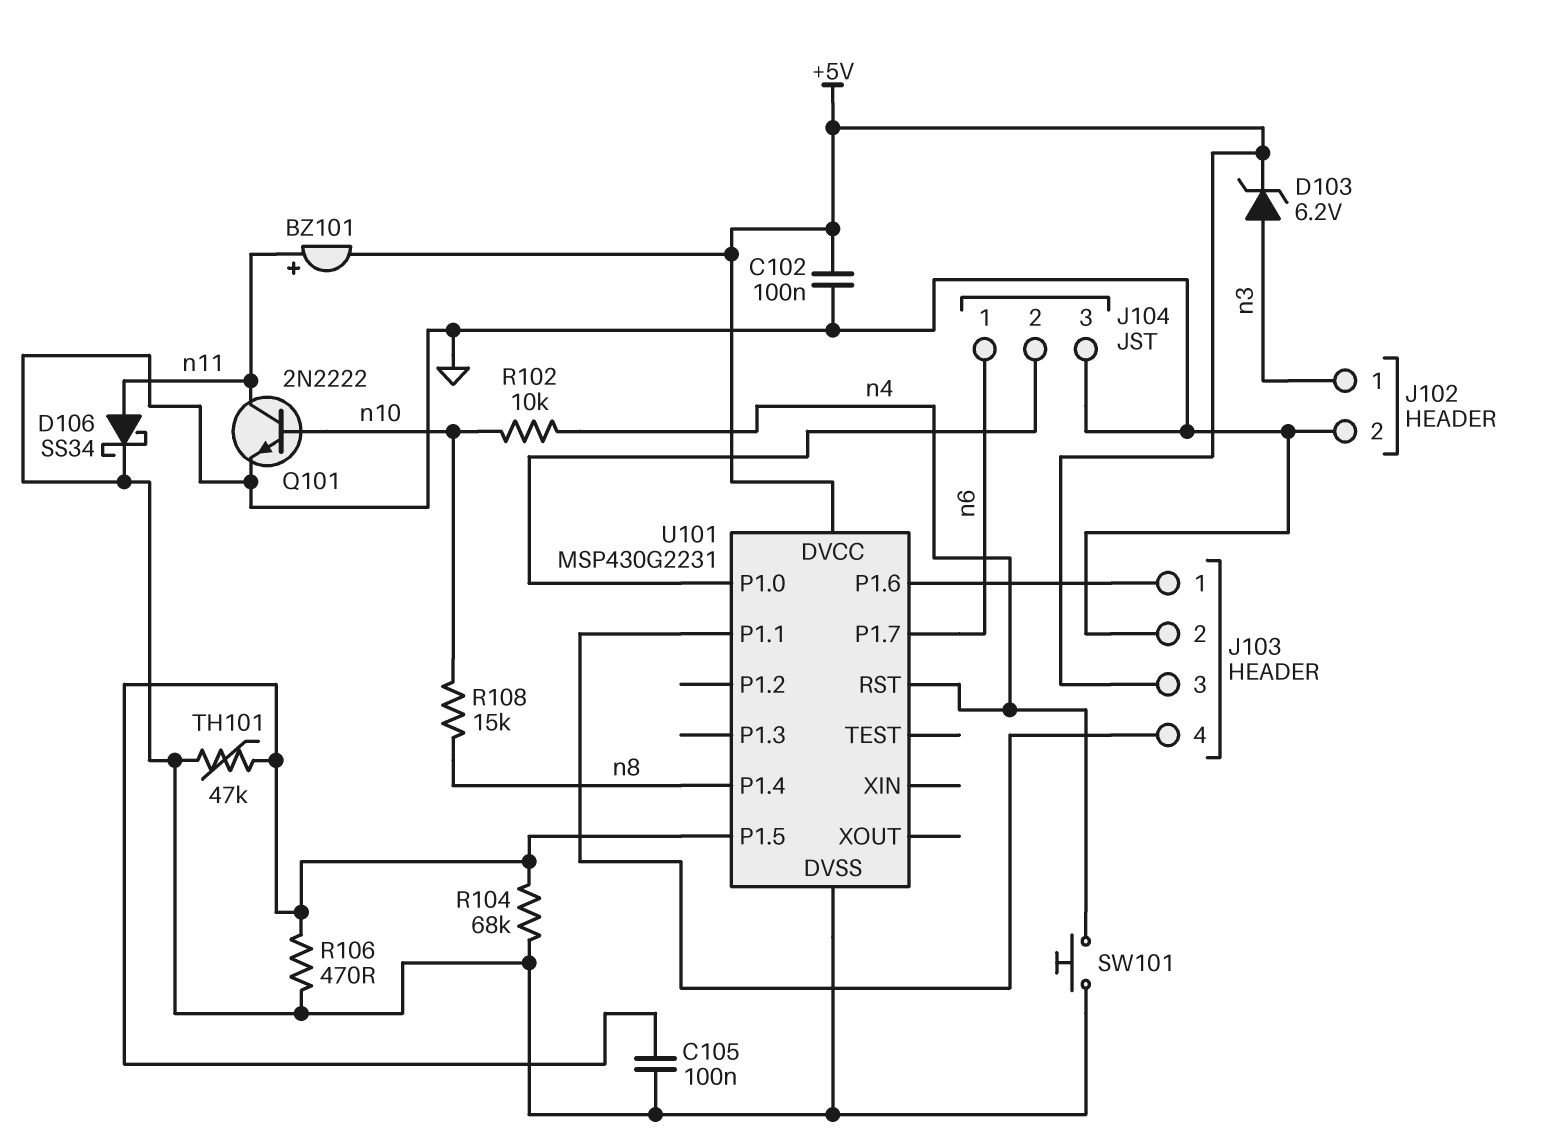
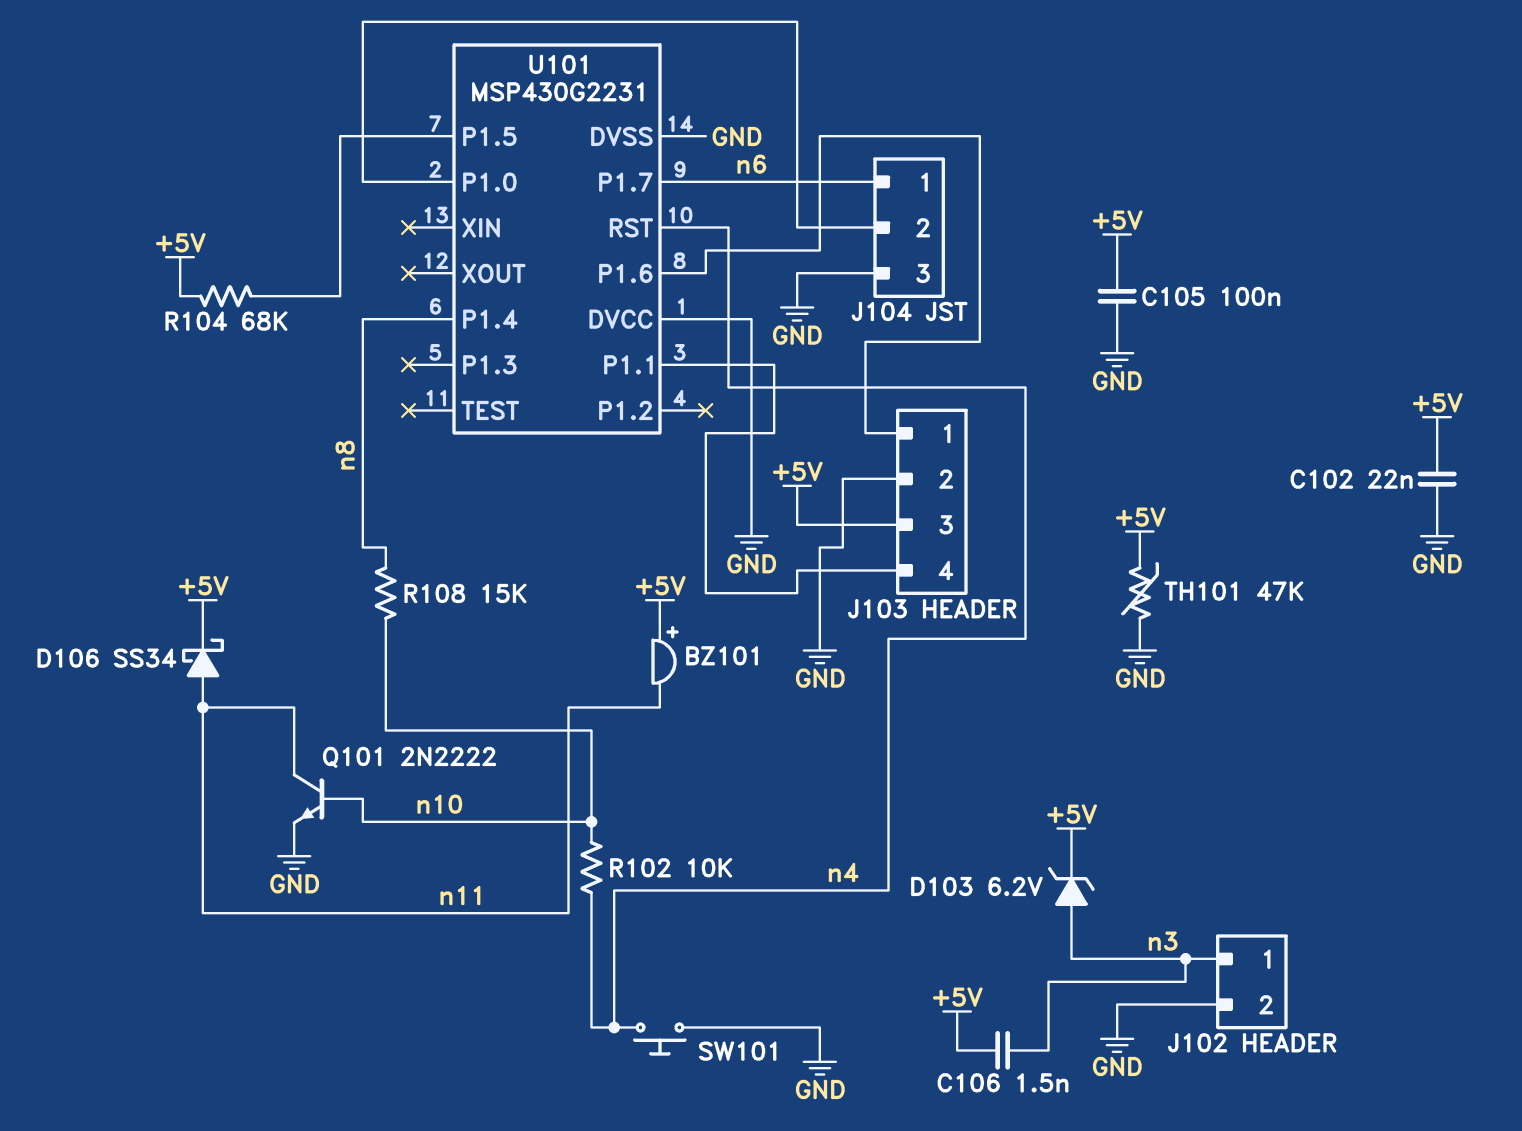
BZ101: buzzer (plus n11, minus +5V) -> buzzer (plus +5V, minus n11)
C102: 100nF (+5V, GND) -> 22nF (+5V, GND)
C105: 100nF (GND, U101/P1.5) -> 100nF (+5V, GND)
C106: none -> 1.5nF (+5V, n3)
D106: schottky SS34 (A n11, K GND) -> schottky SS34 (A n11, K +5V)
R104: 68k (GND, U101/P1.5) -> 68k (+5V, U101/P1.5)
R106: 470 (GND, U101/P1.5) -> none
TH101: 47k (GND, U101/P1.5) -> 47k (+5V, GND)
U101 pin DVCC: +5V -> GND

